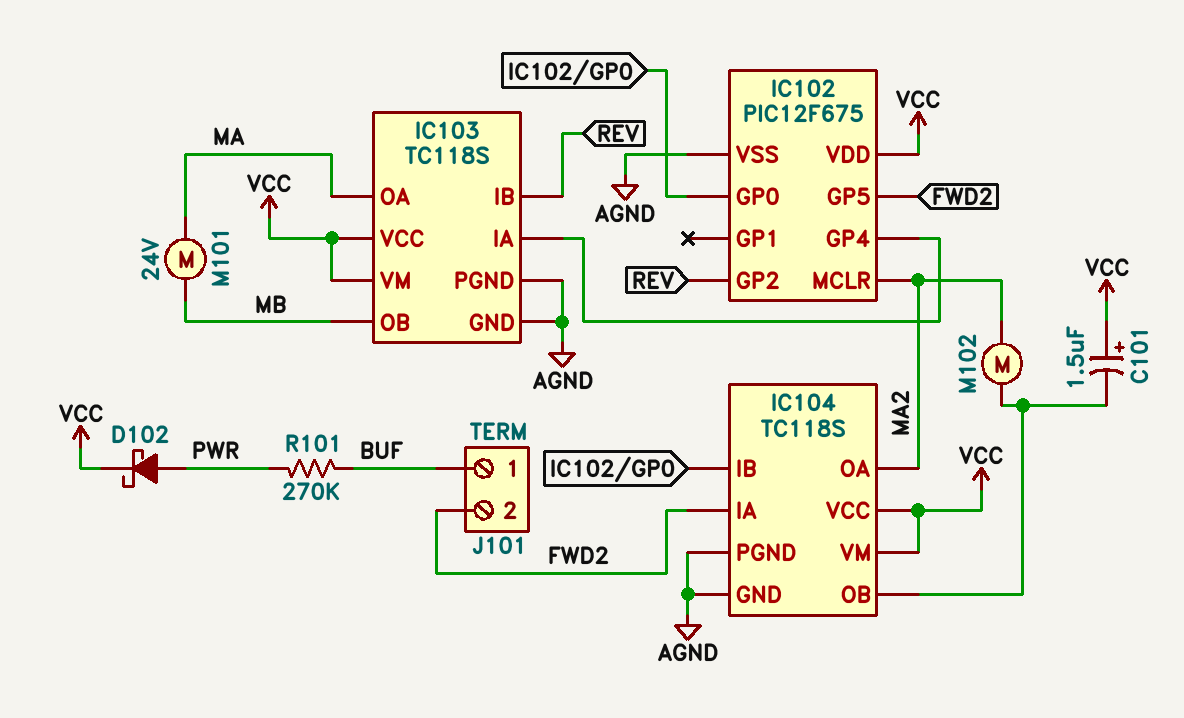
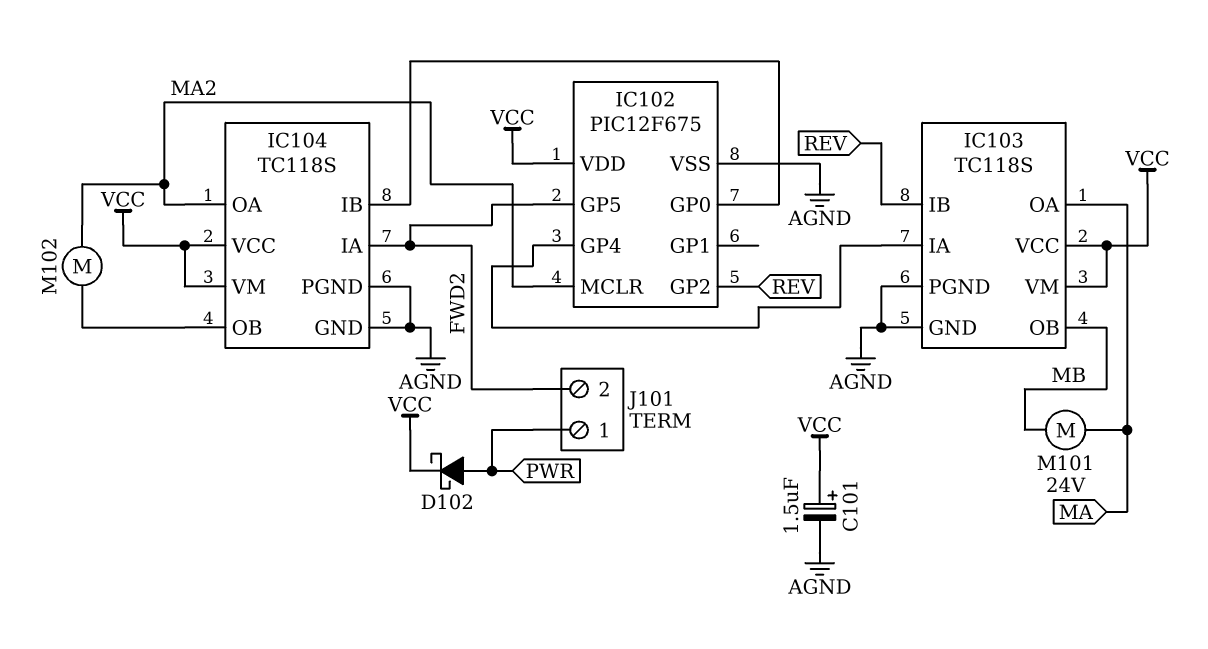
C101: 1.5uF (plus VCC, minus IC104/OB) -> 1.5uF (plus VCC, minus AGND)
J101 pin 1: BUF -> PWR
R101: 270k (BUF, PWR) -> none

